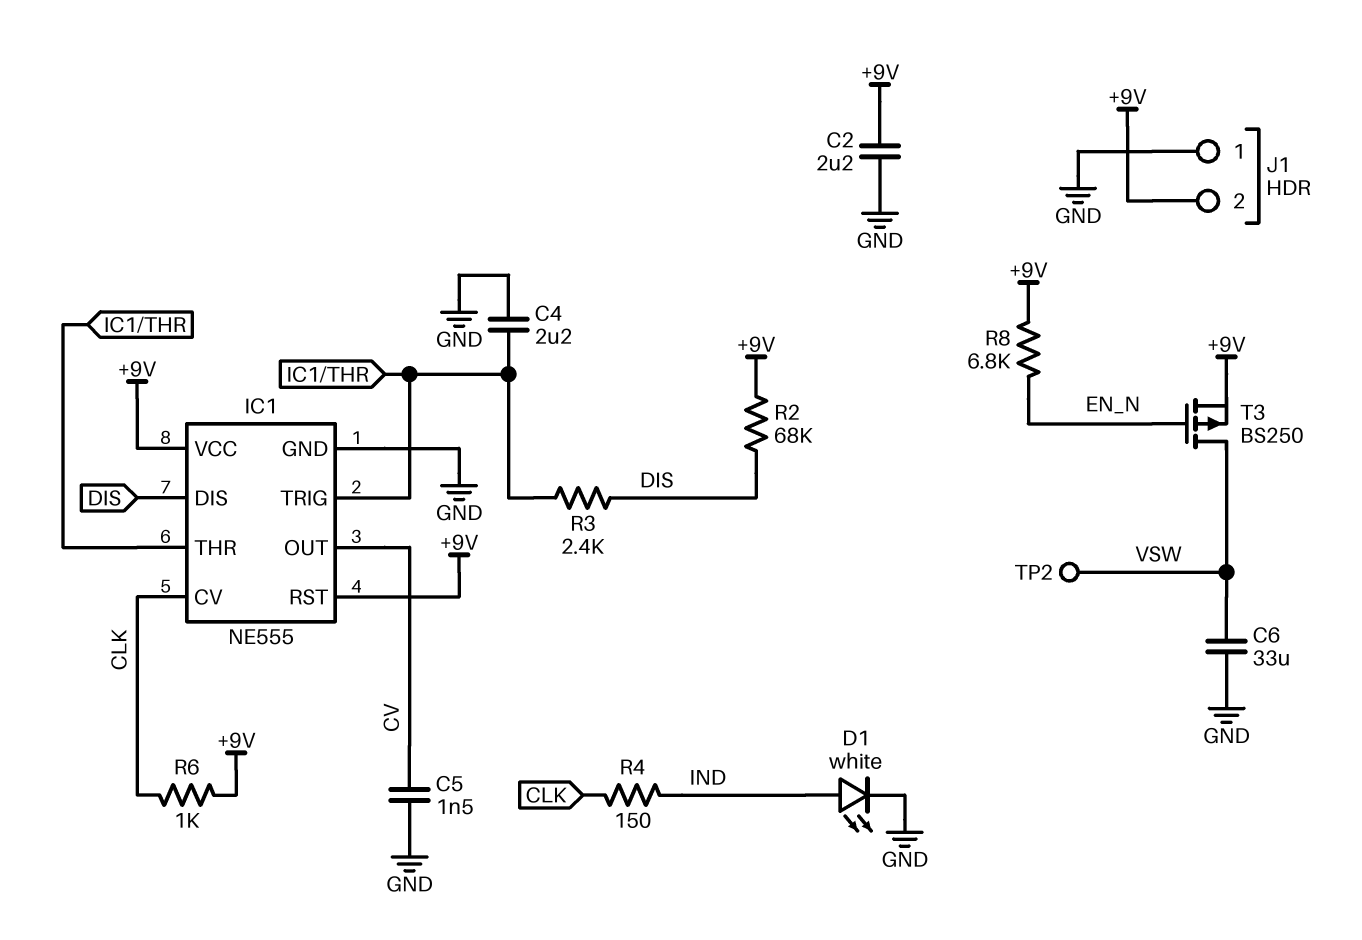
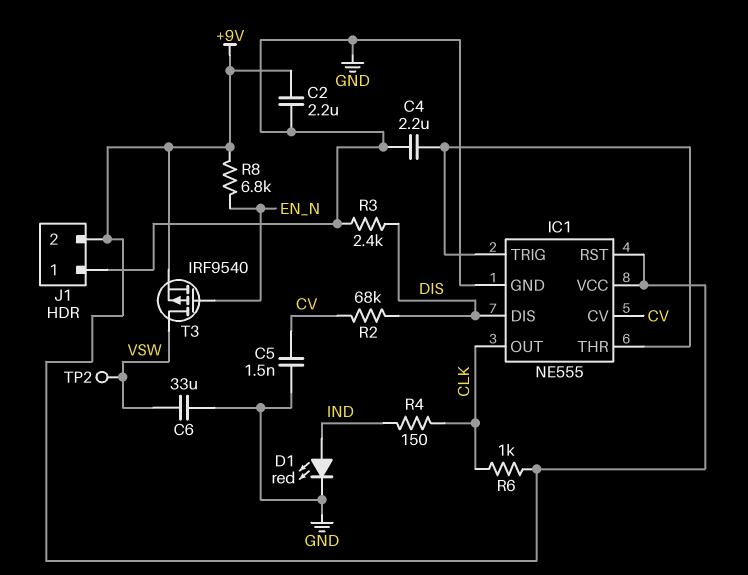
D1: LED white (A IND, K GND) -> LED red (A IND, K GND)
IC1 pin CV: CLK -> CV
IC1 pin OUT: CV -> CLK
R2: 68k (+9V, DIS) -> 68k (CV, DIS)
R3: 2.4k (DIS, IC1/THR) -> 2.4k (DIS, GND)
T3: PMOS BS250 (G EN_N, D VSW, S +9V) -> PMOS IRF9540 (G EN_N, D VSW, S +9V)

